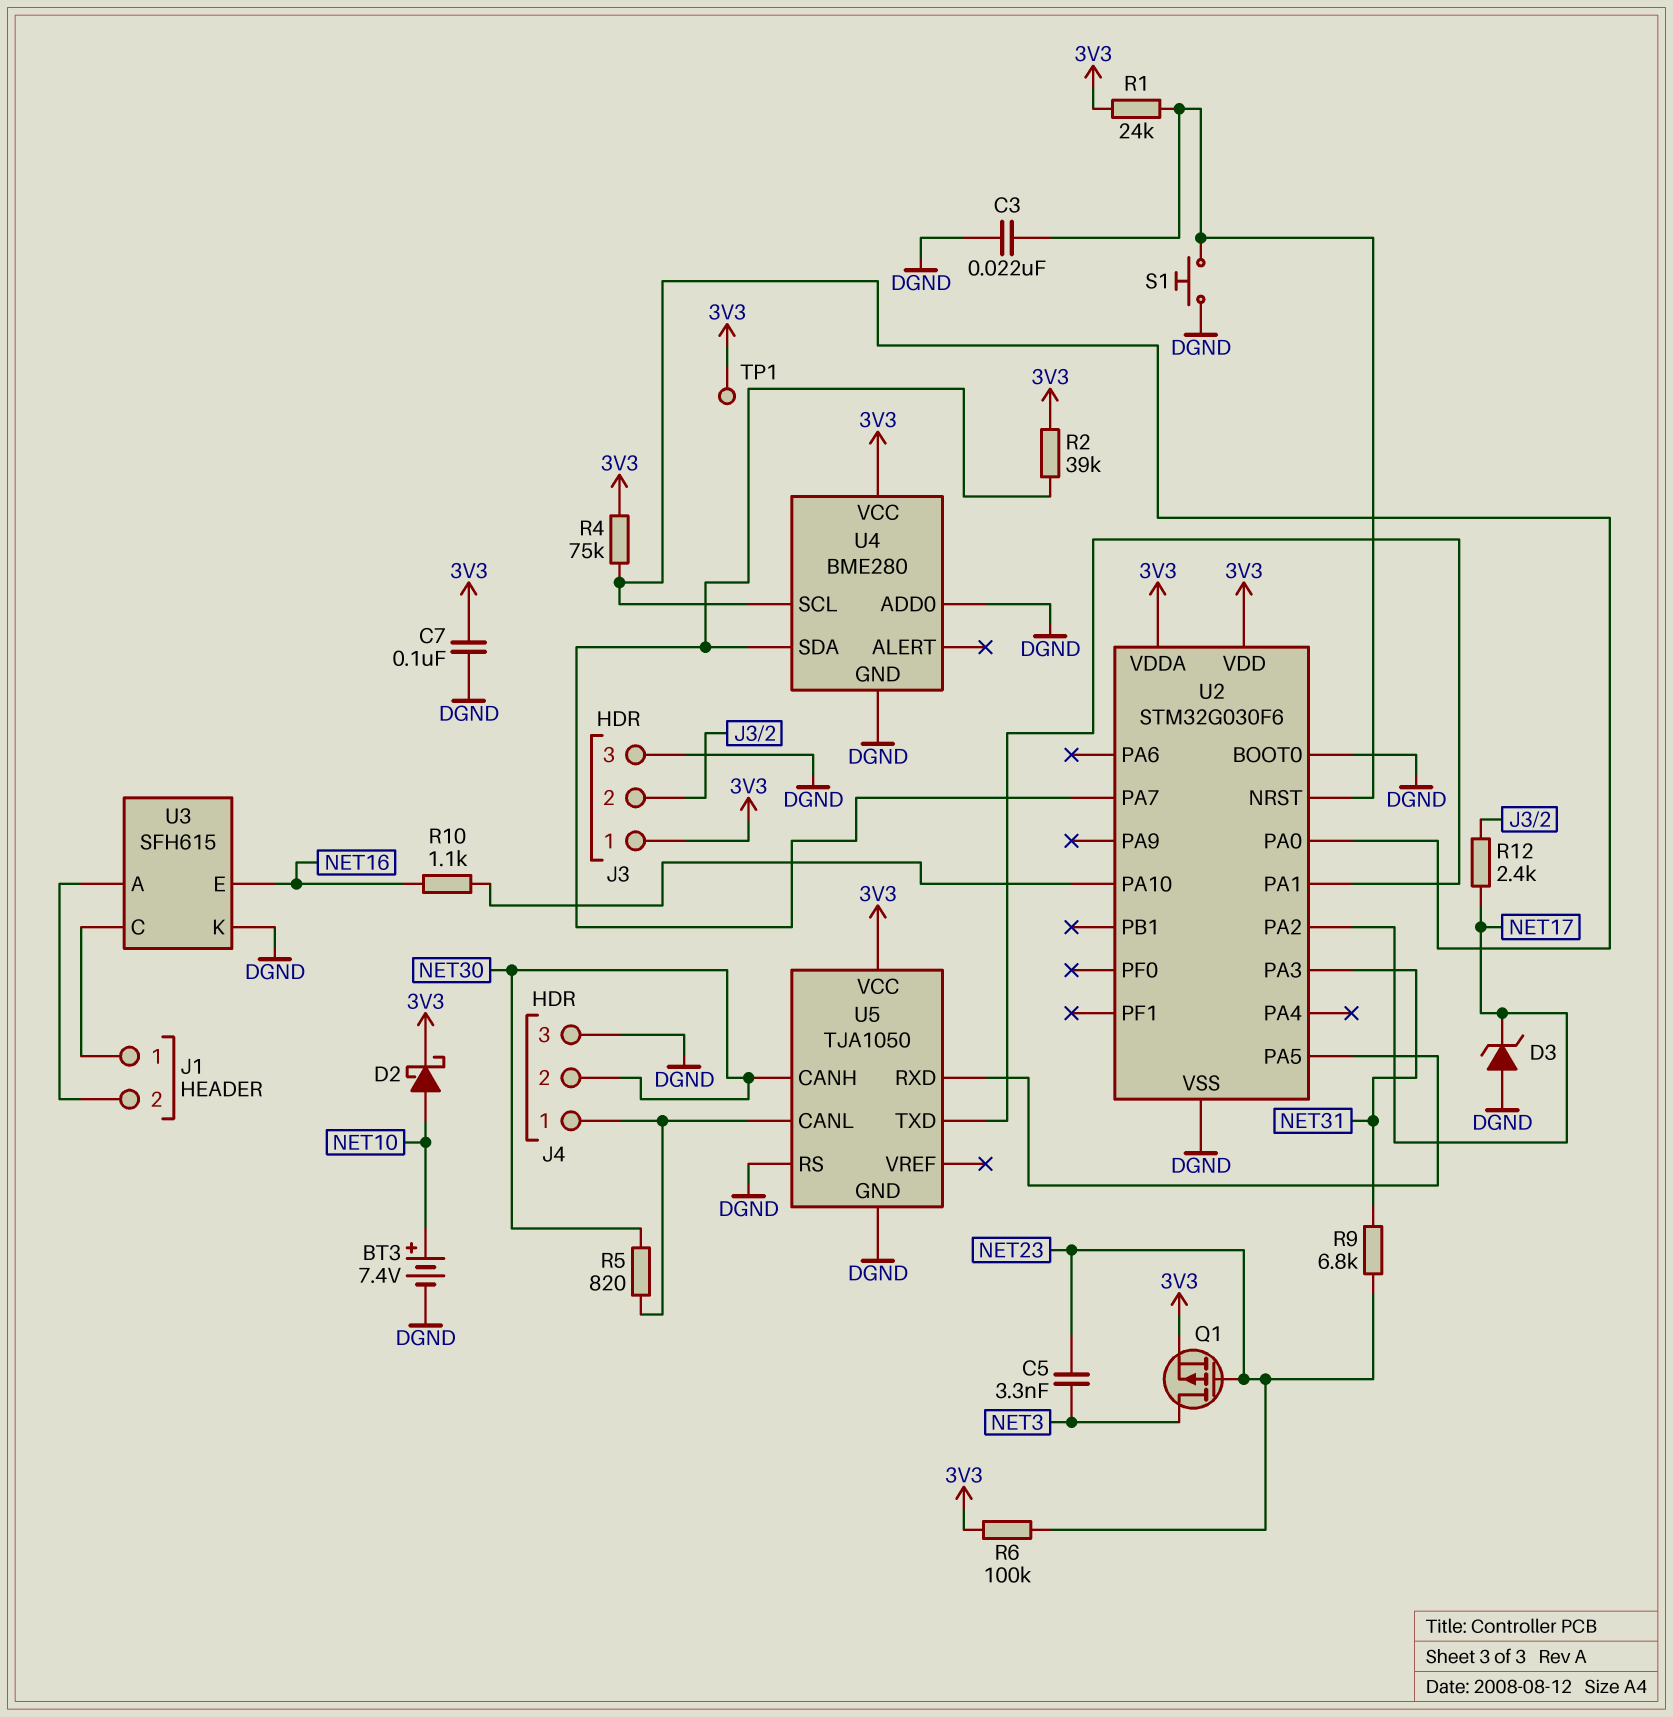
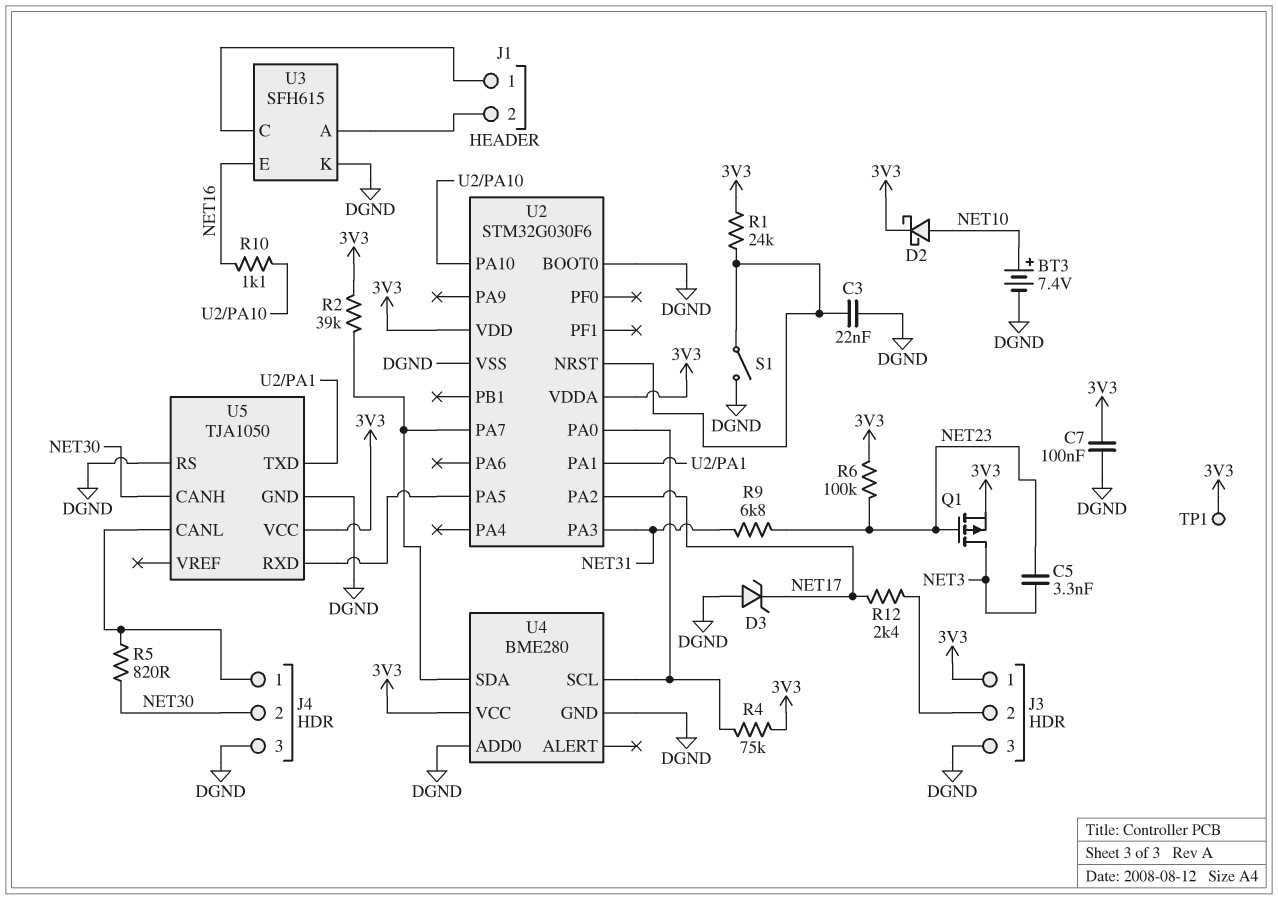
S1: button (DGND, U2/NRST) -> switch (DGND, U2/NRST)

